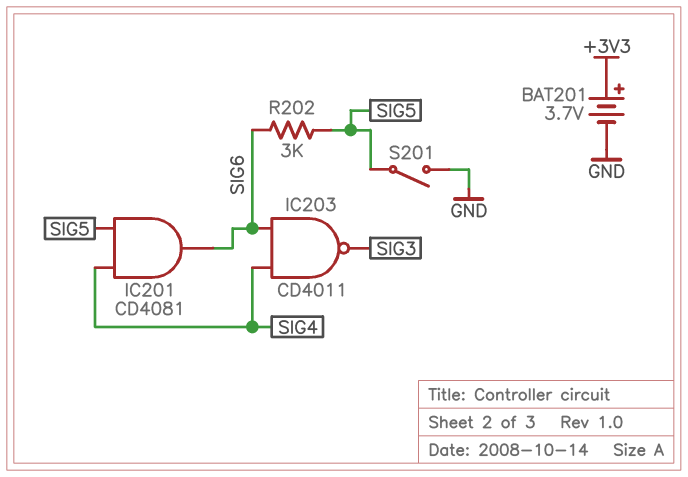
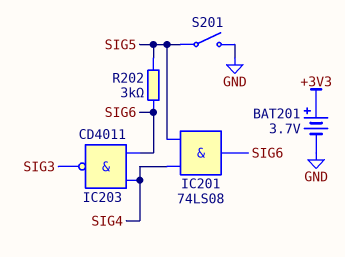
IC201: AND CD4081 (in SIG4, in SIG5, out SIG6) -> AND 74LS08 (in SIG4, in SIG5, out SIG6)

